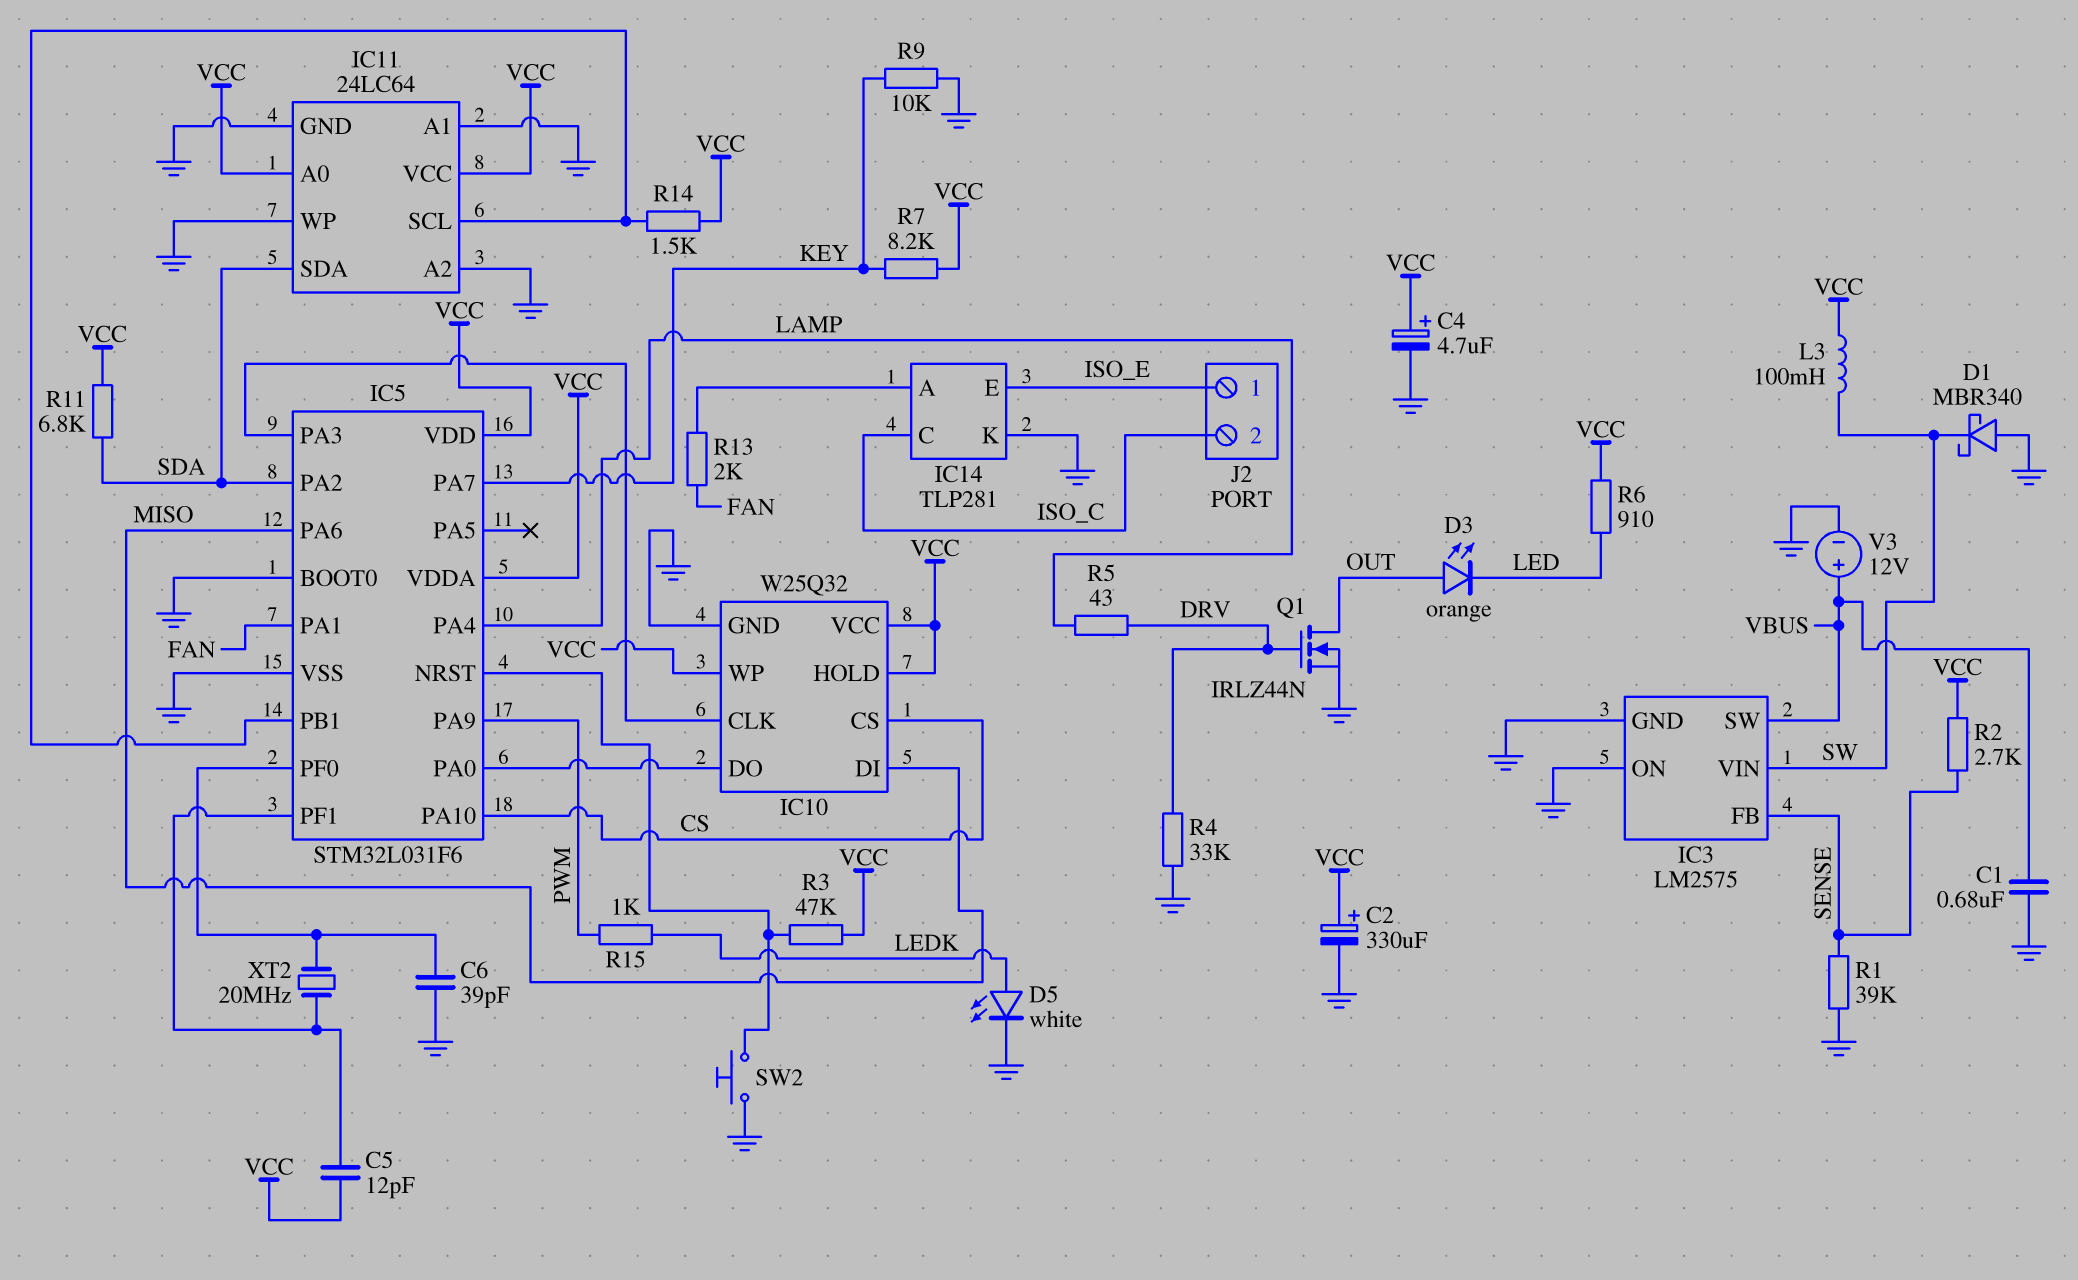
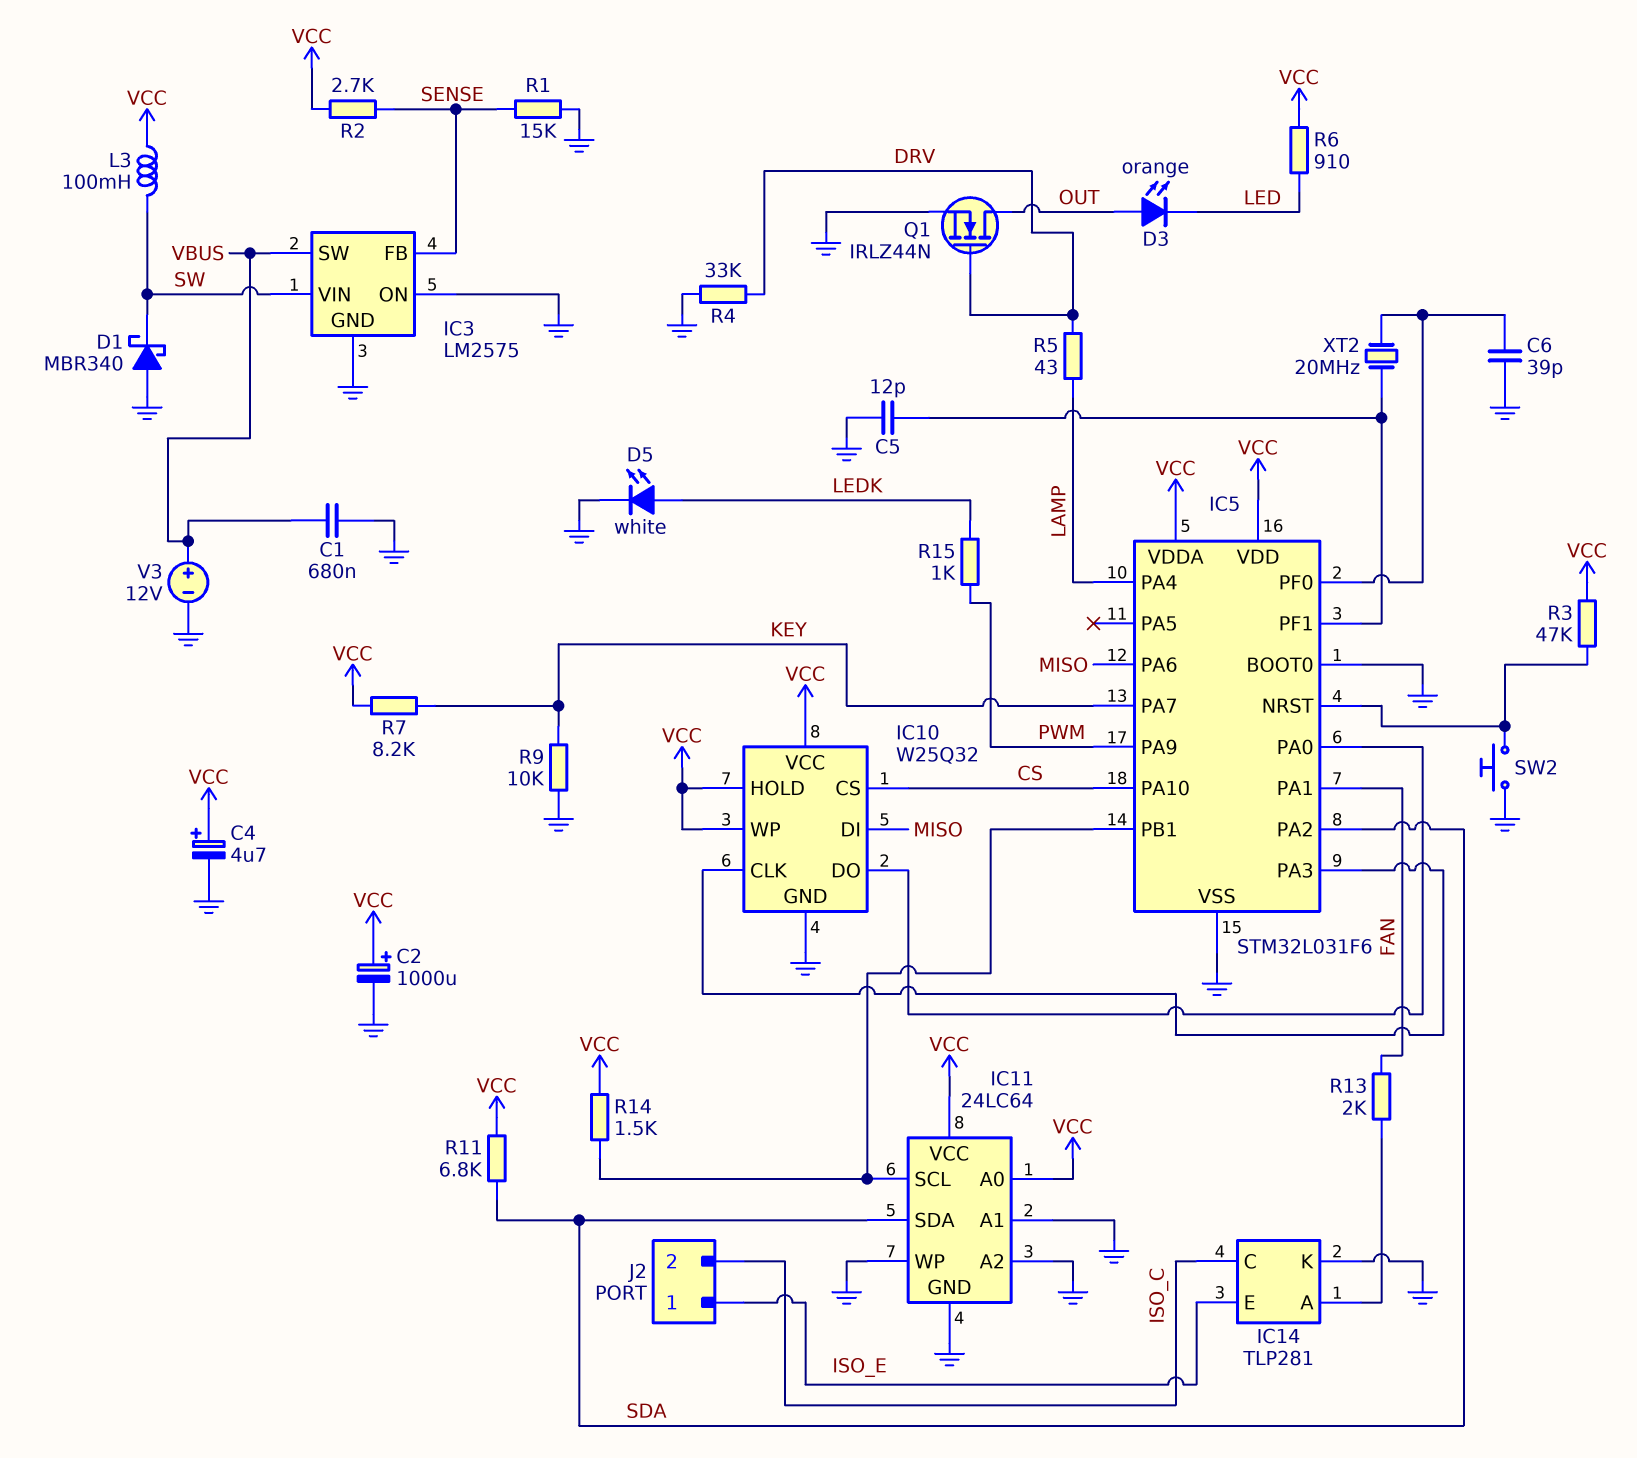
C2: 330uF (plus VCC, minus GND) -> 1000uF (plus VCC, minus GND)
C5: 12pF (IC5/PF1, VCC) -> 12pF (GND, IC5/PF1)
R1: 39k (GND, SENSE) -> 15k (GND, SENSE)

